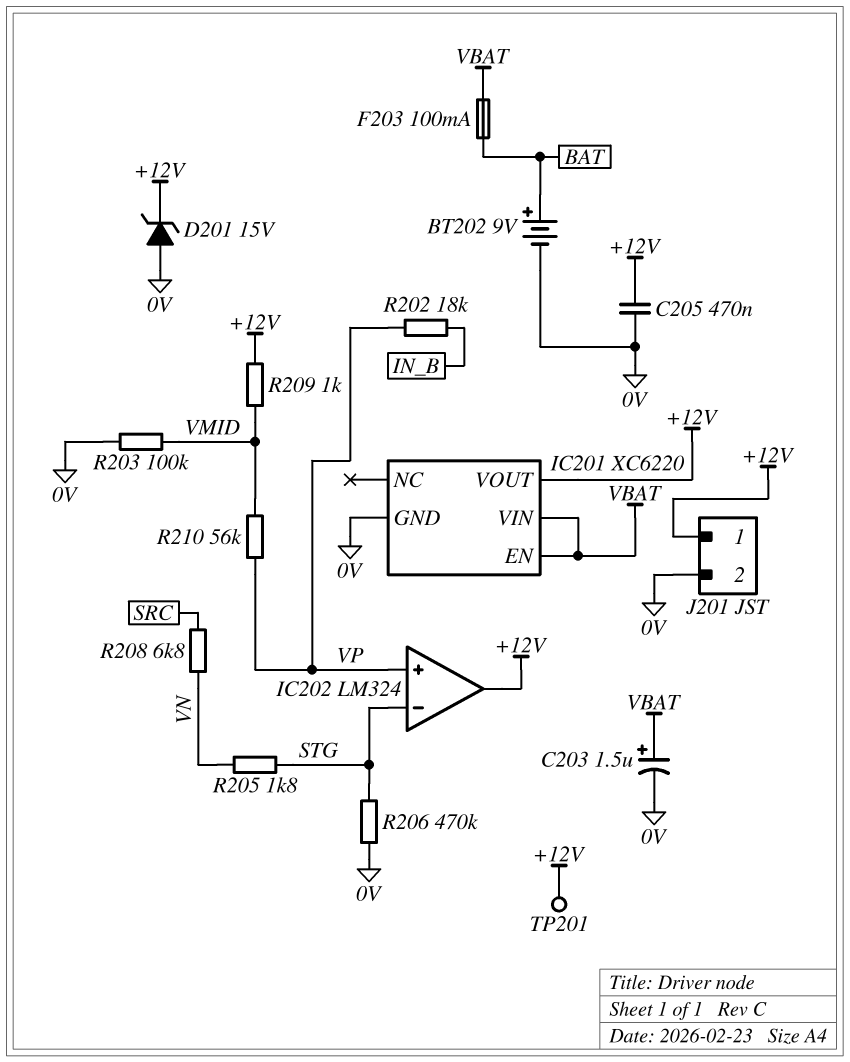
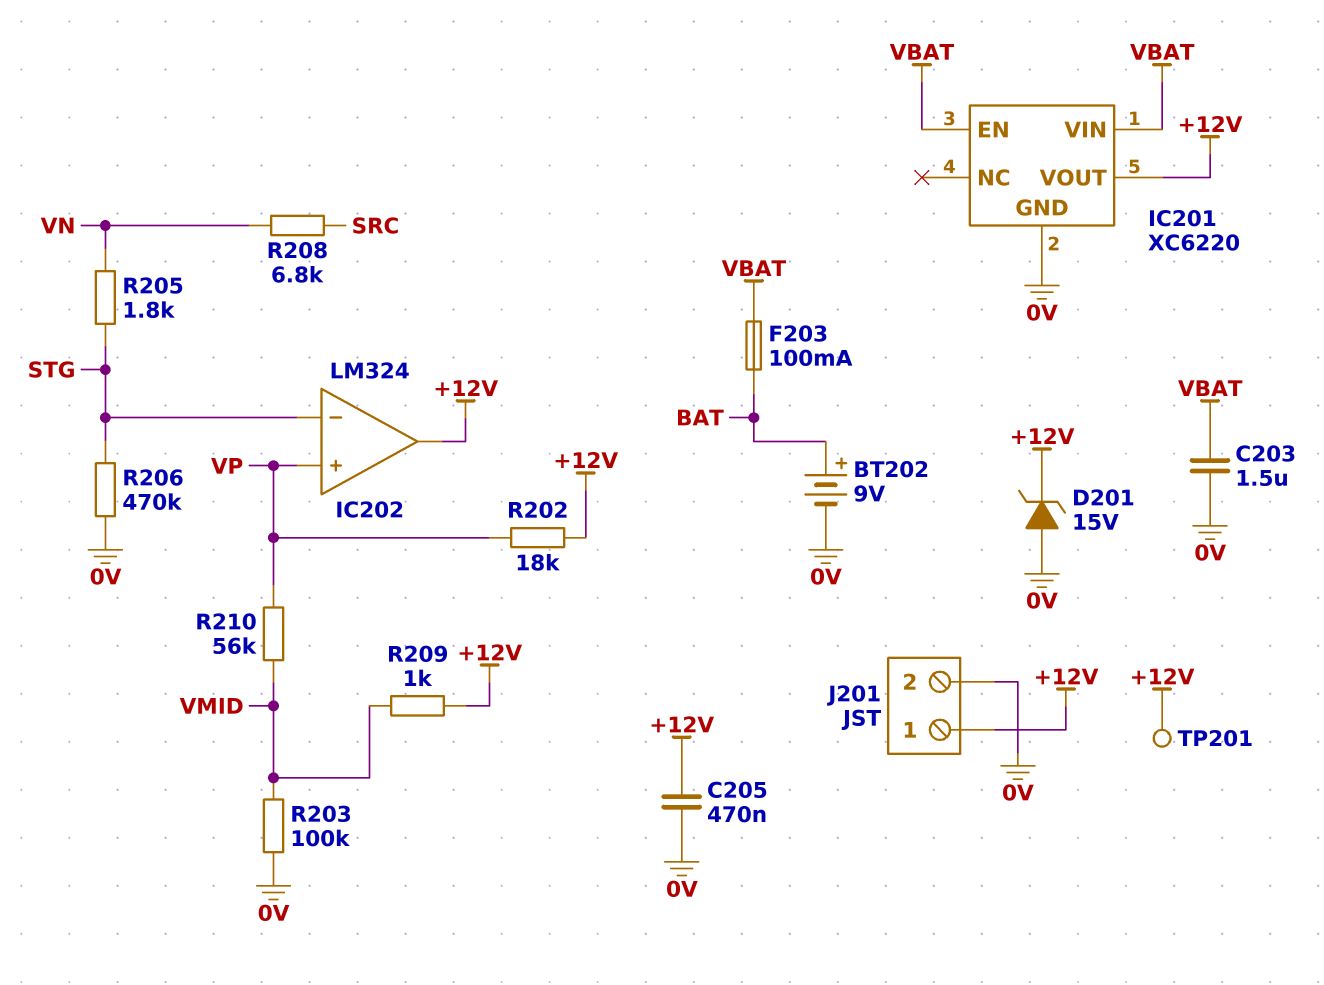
C203: 1.5uF (plus VBAT, minus 0V) -> 1.5uF (0V, VBAT)
R202: 18k (IN_B, VP) -> 18k (+12V, VP)

